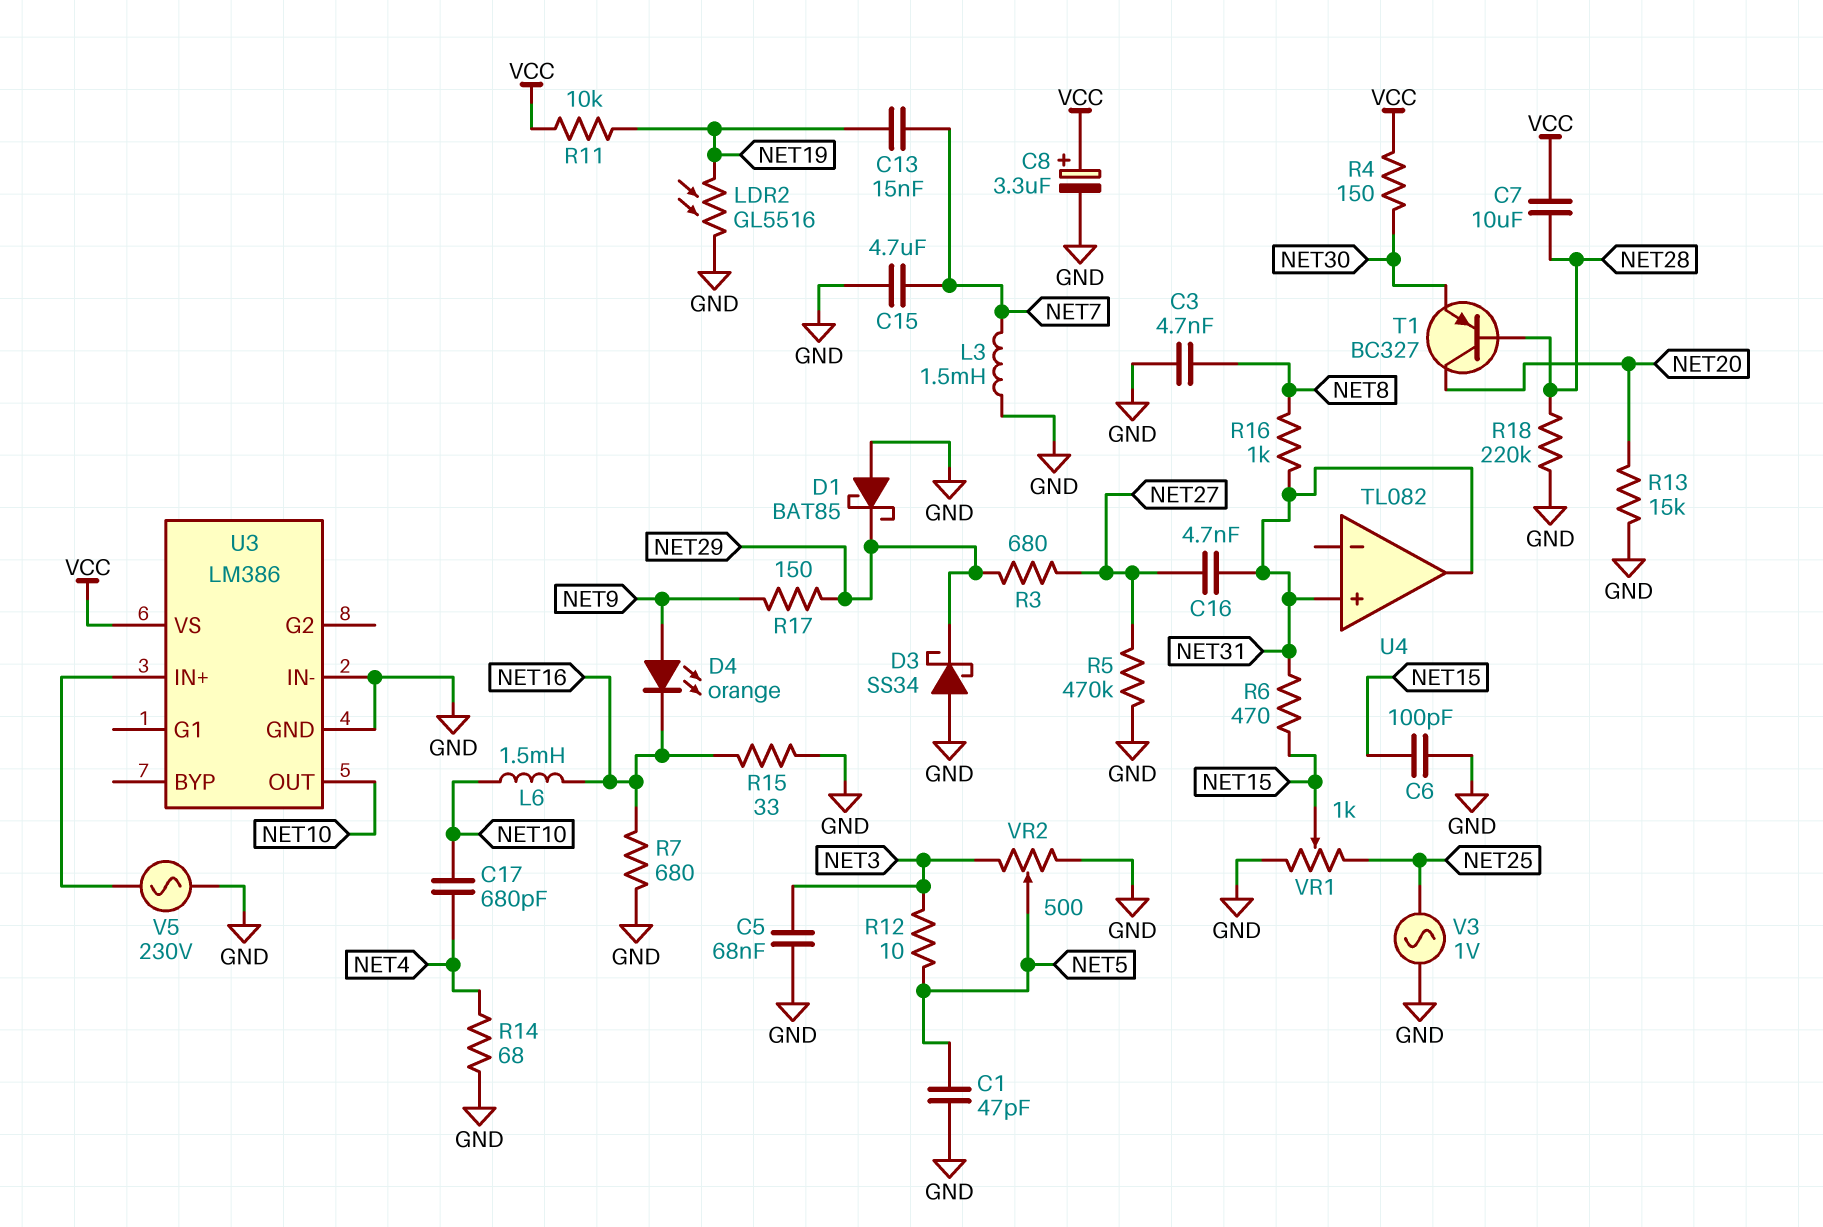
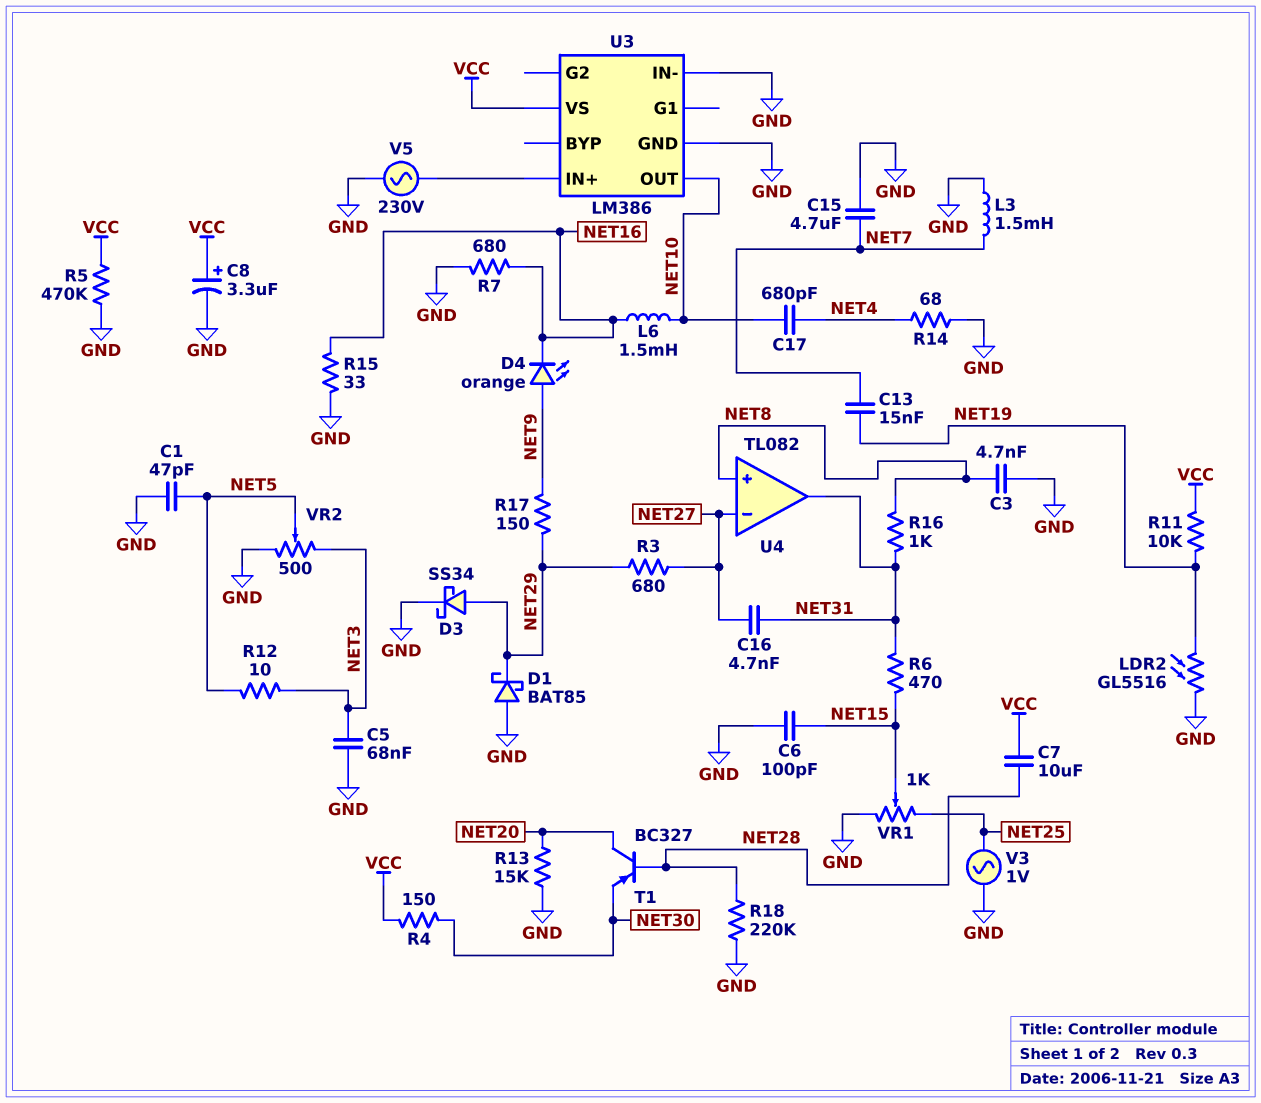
D3: schottky SS34 (A GND, K NET29) -> schottky SS34 (A NET29, K GND)
R5: 470k (GND, NET27) -> 470k (GND, VCC)
U4 pin in+: NET31 -> NET8
U4 pin in-: none -> NET27

